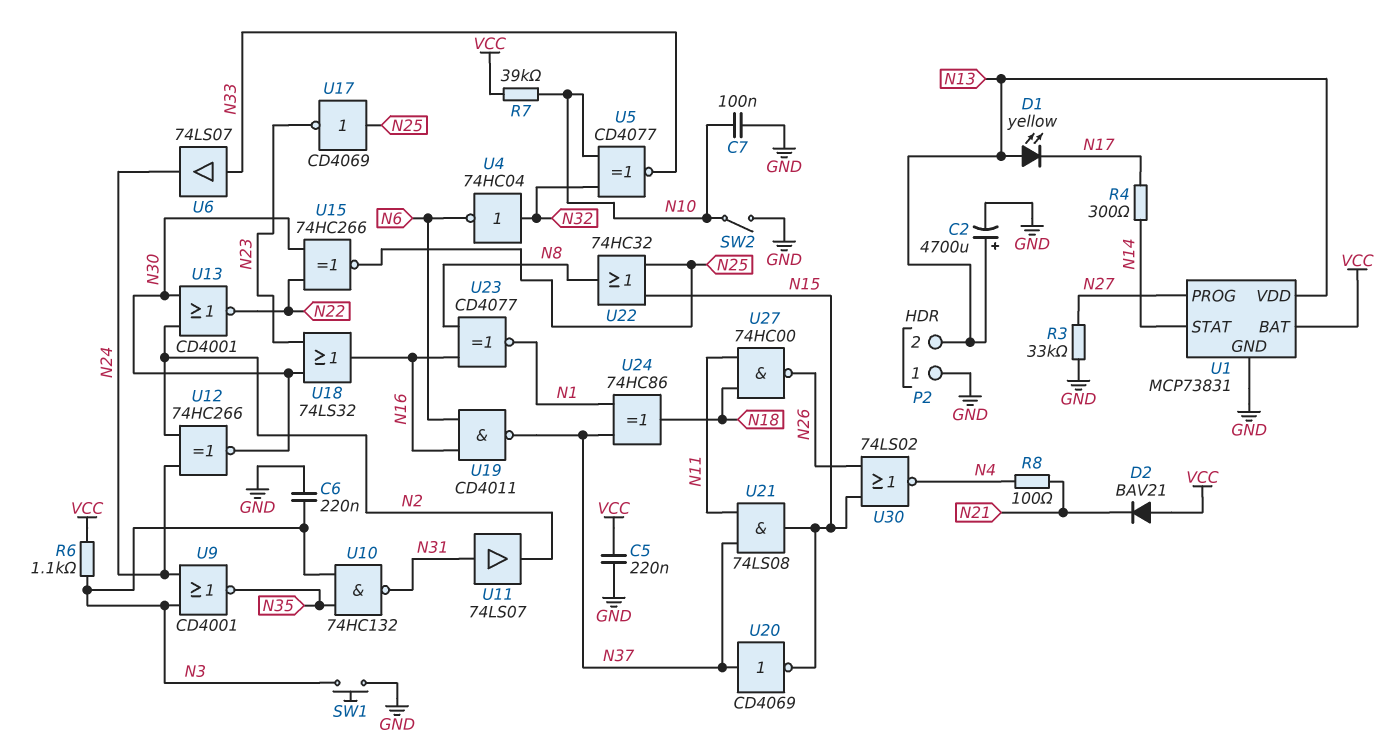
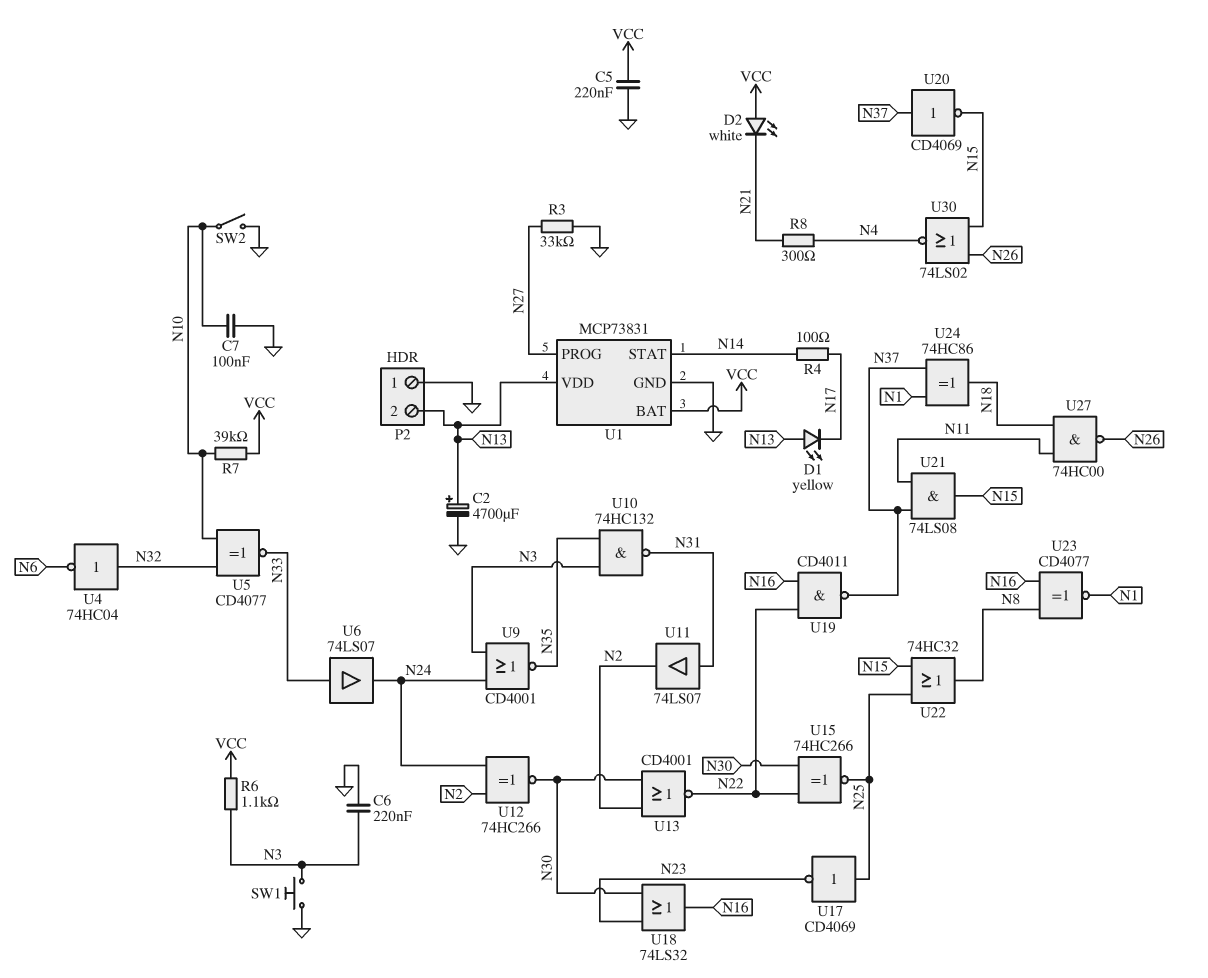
D2: diode BAV21 (A VCC, K N21) -> LED white (A VCC, K N21)
R4: 300 (N14, N17) -> 100 (N14, N17)
R8: 100 (N4, N21) -> 300 (N4, N21)
U19: NAND CD4011 (in N6, in N16, out N37) -> NAND CD4011 (in N16, in N22, out N37)

